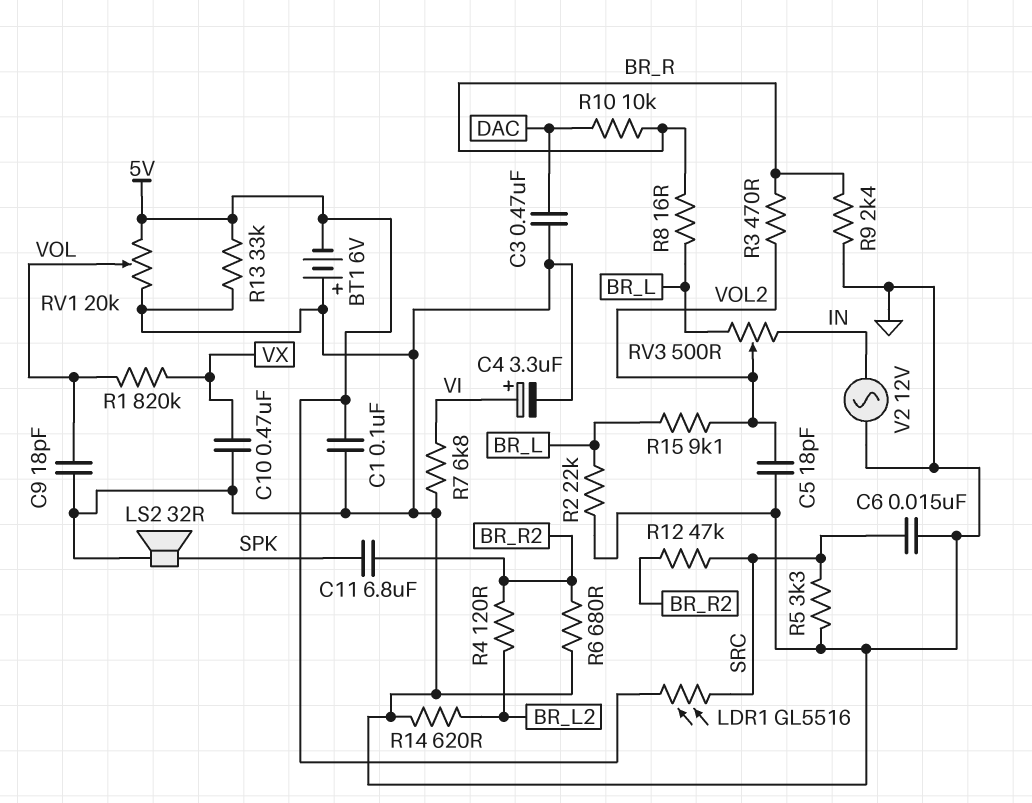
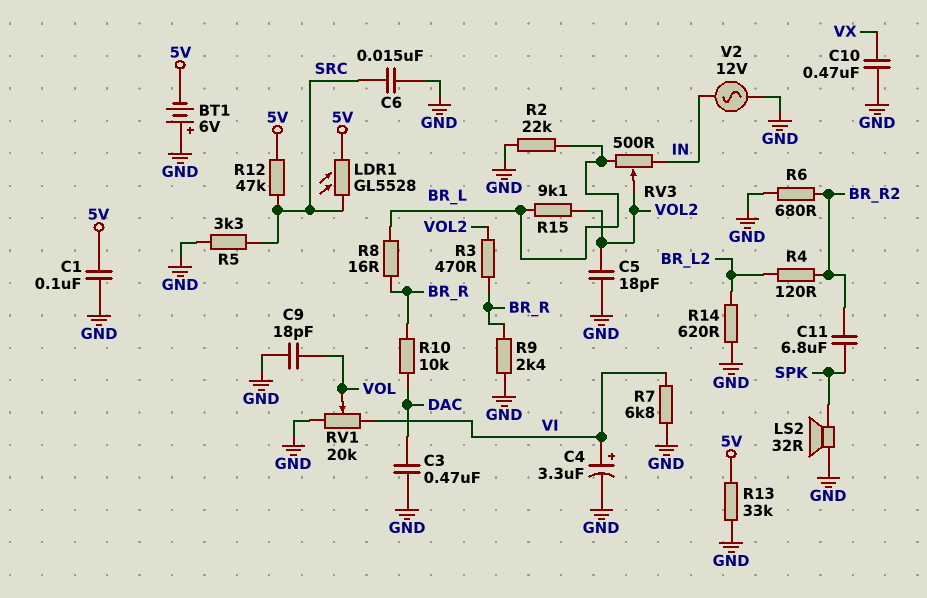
LDR1: GL5516 (5V, SRC) -> GL5528 (5V, SRC)
R1: 820k (VOL, VX) -> none
R12: 47k (BR_R2, SRC) -> 47k (5V, SRC)
RV1: 20k (5V, GND, wiper VOL) -> 20k (GND, VI, wiper VOL)

